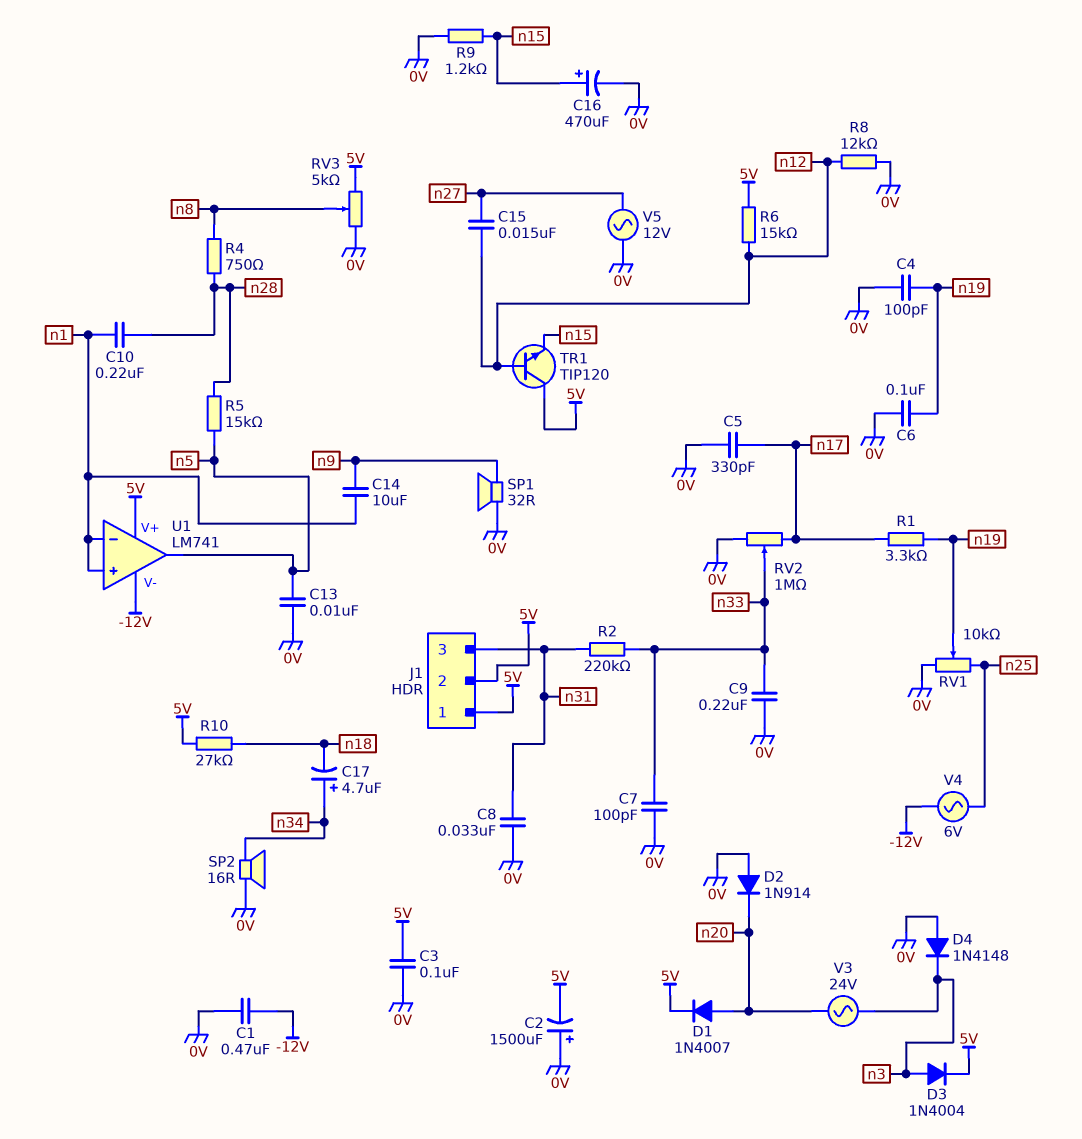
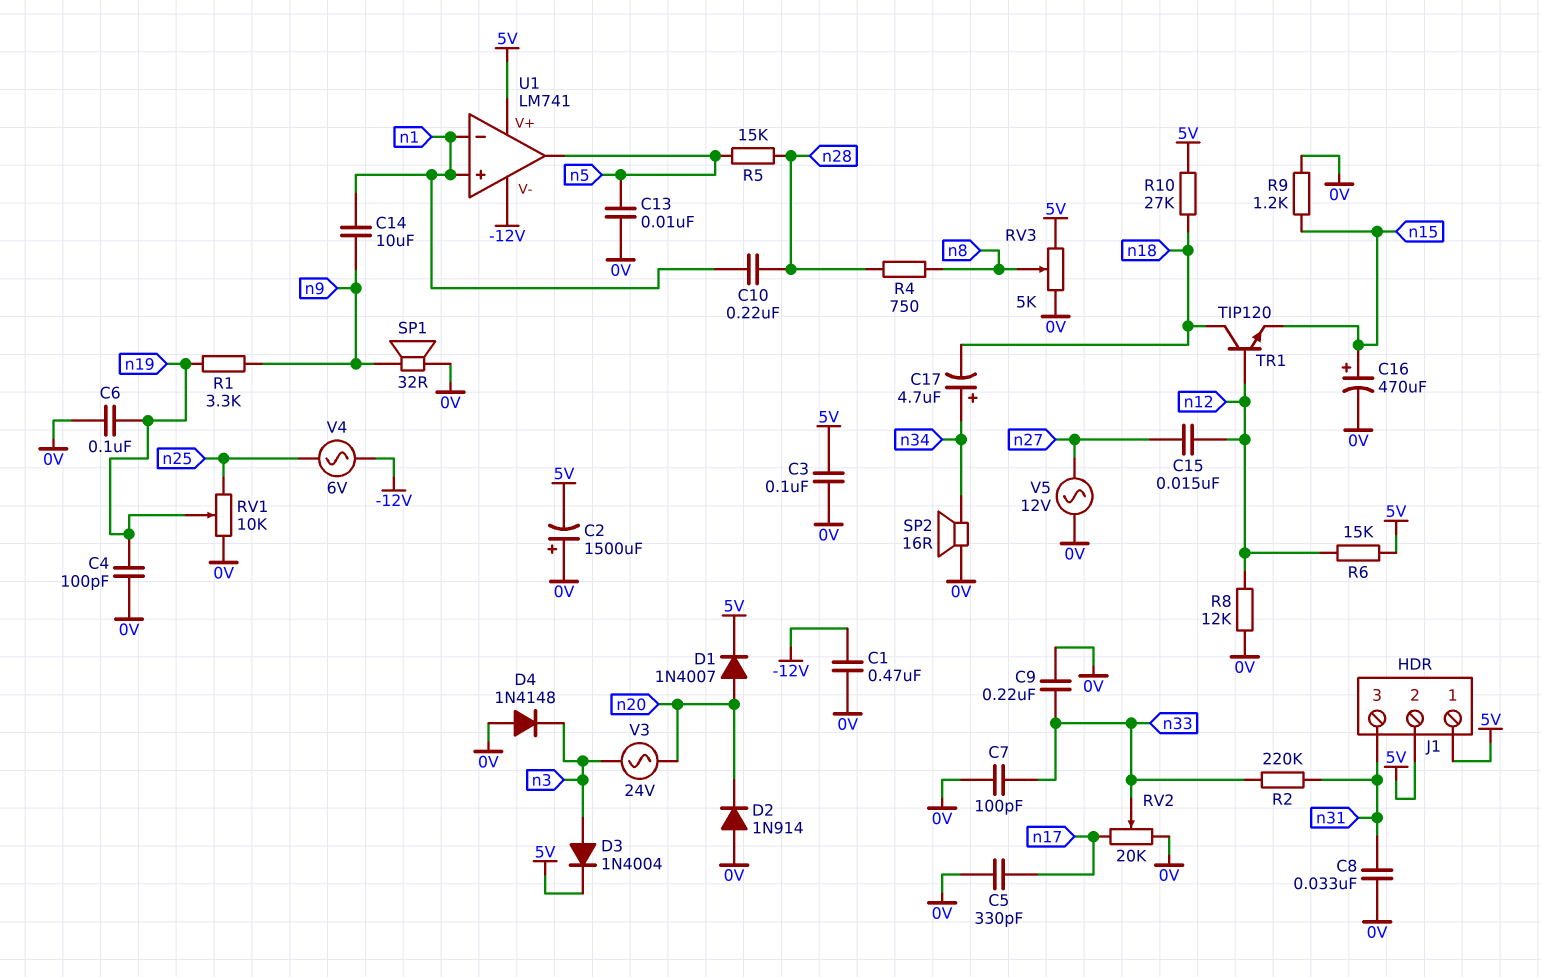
R1: 3.3k (n17, n19) -> 3.3k (n9, n19)
RV2: 1M (0V, n17, wiper n33) -> 20k (0V, n17, wiper n33)
TR1: NPN TIP120 (B n12, C 5V, E n15) -> NPN TIP120 (B n12, C n18, E n15)

